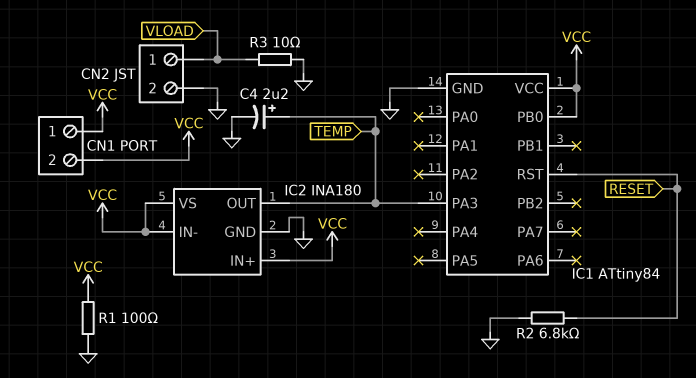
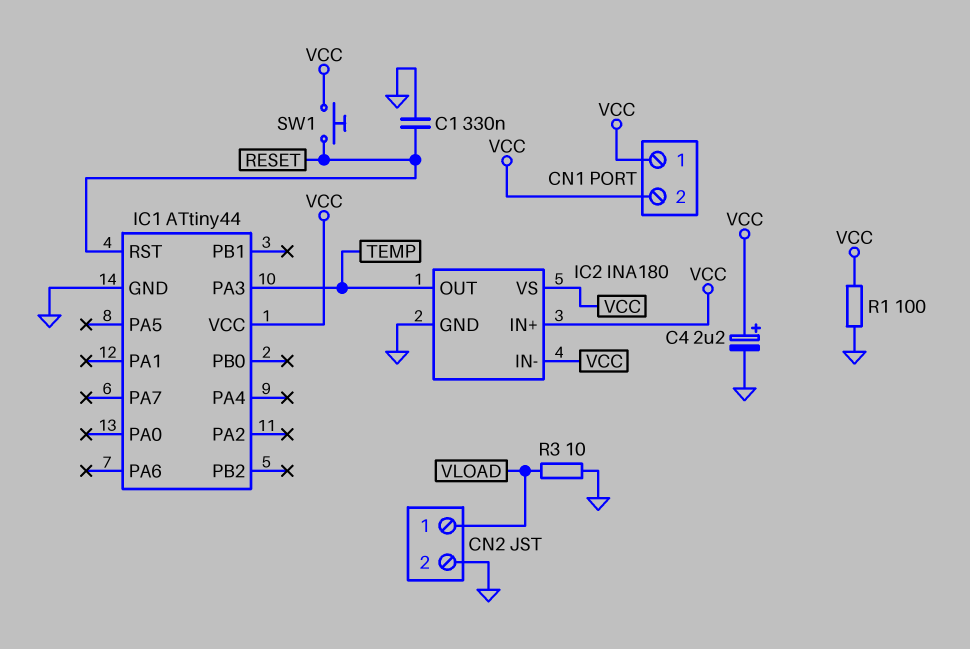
C1: none -> 330nF (GND, RESET)
C4: 2.2uF (plus TEMP, minus GND) -> 2.2uF (plus VCC, minus GND)
IC1: ATtiny84 -> ATtiny44
IC1 pin PB0: VCC -> none
R2: 6.8k (GND, RESET) -> none
SW1: none -> button (RESET, VCC)

